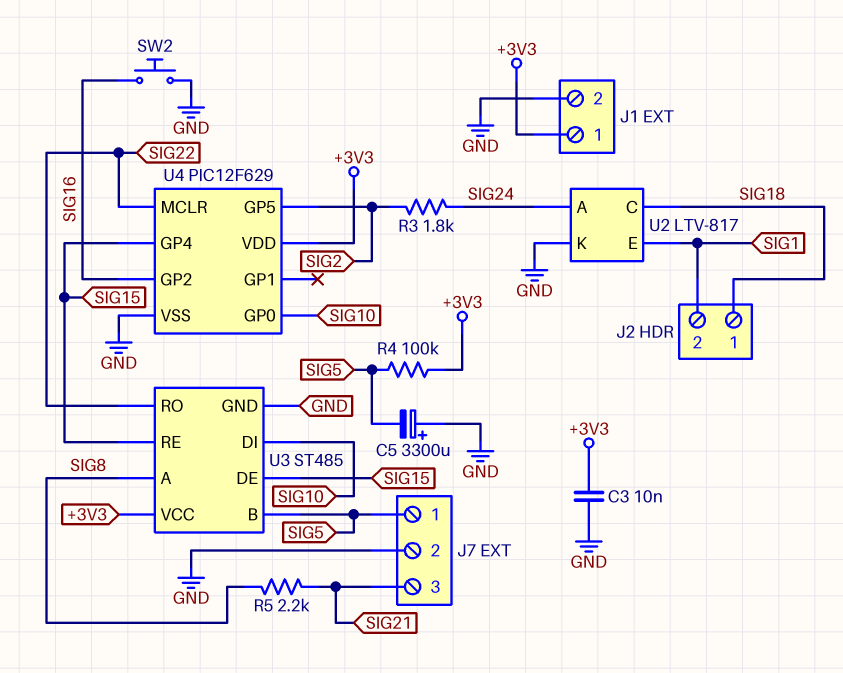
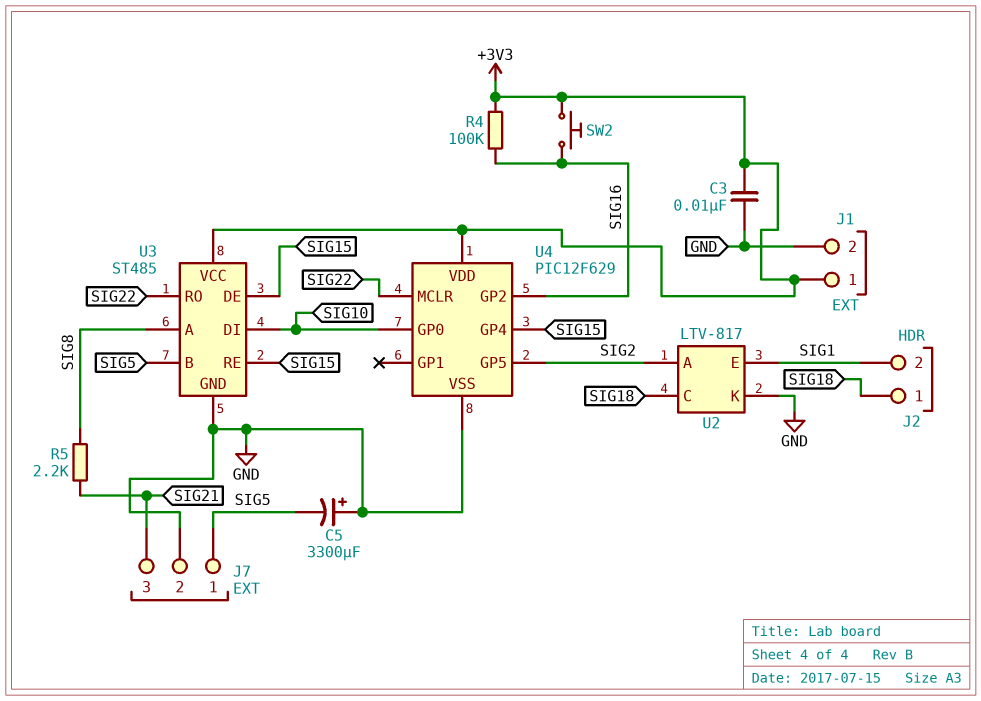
R3: 1.8k (SIG2, SIG24) -> none
R4: 100k (+3V3, SIG5) -> 100k (+3V3, SIG16)
SW2: button (GND, SIG16) -> button (+3V3, SIG16)
U2 pin A: SIG24 -> SIG2

